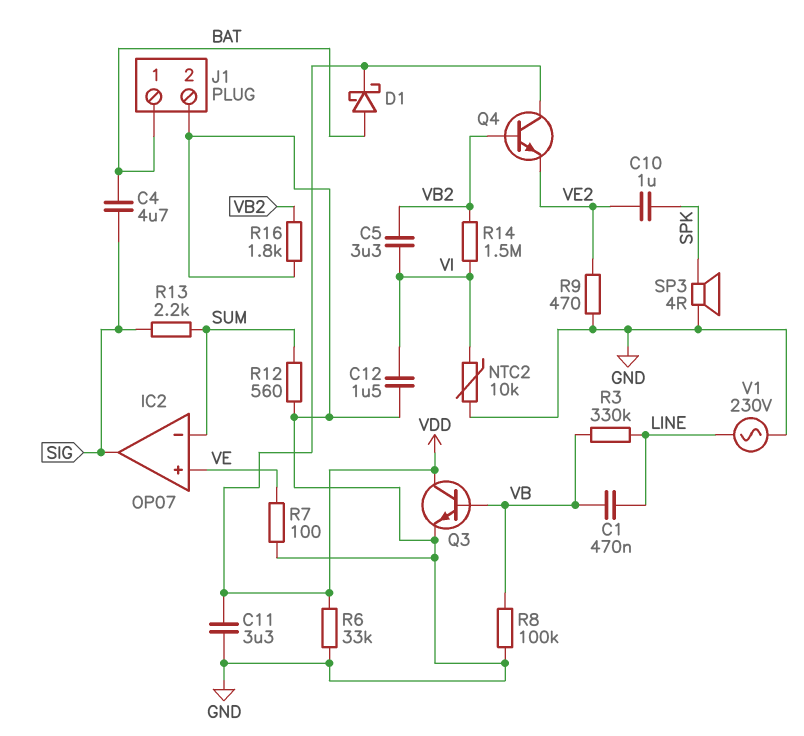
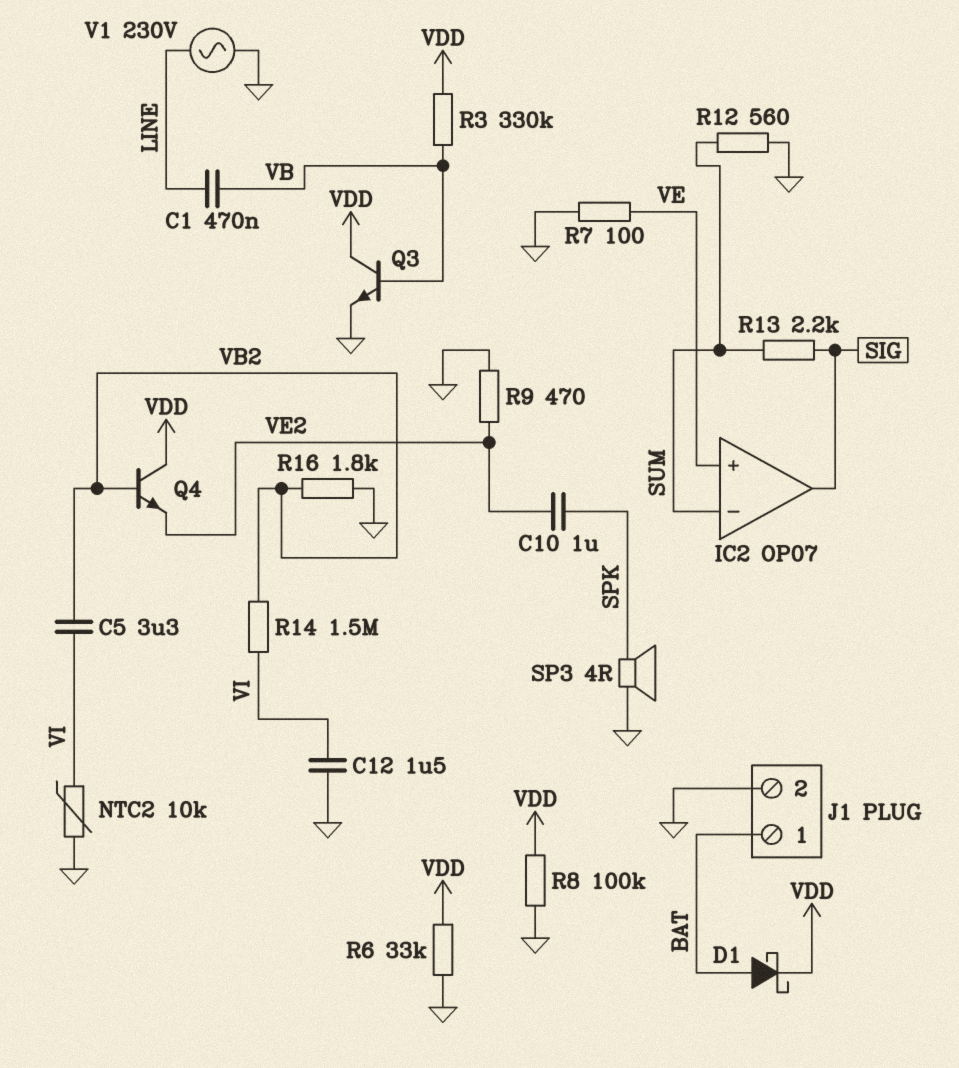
C4: 4.7uF (BAT, SIG) -> none
C11: 3.3uF (GND, VDD) -> none
R3: 330k (LINE, VB) -> 330k (VB, VDD)
R8: 100k (GND, VB) -> 100k (GND, VDD)

